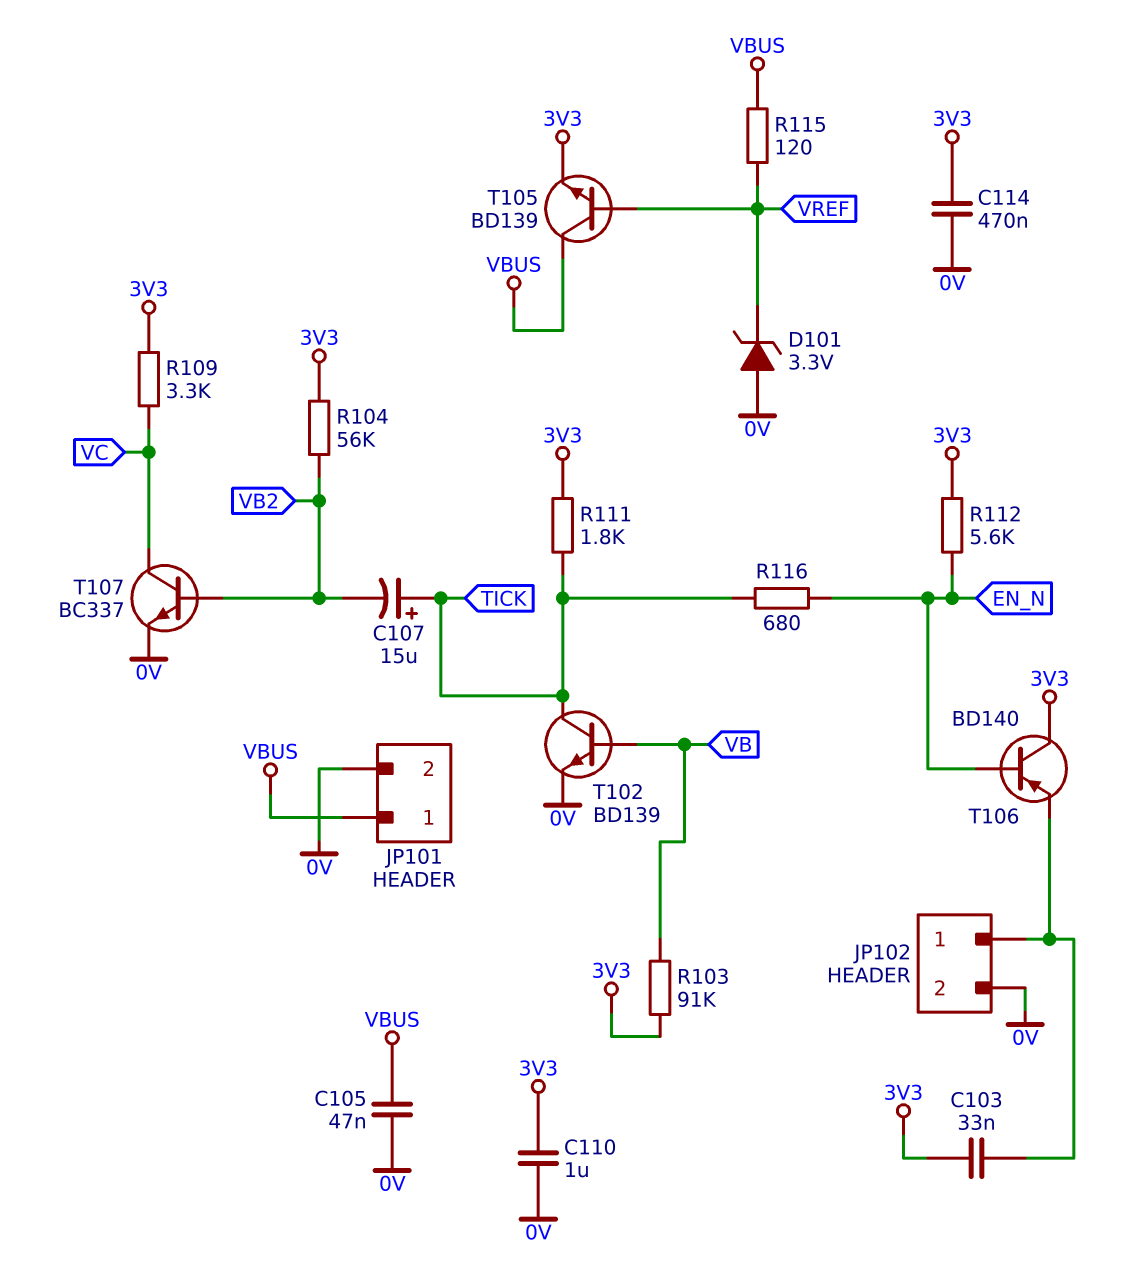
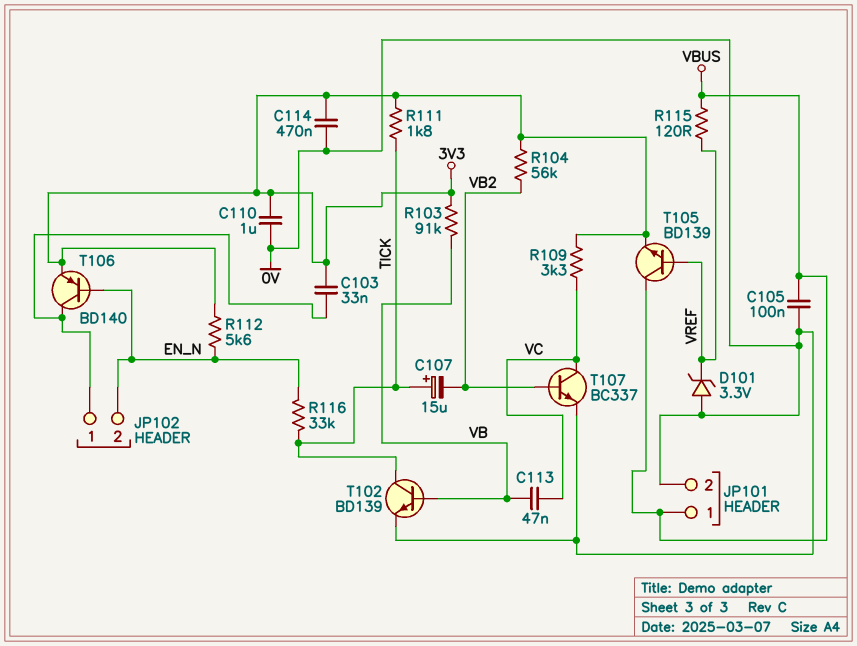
C105: 47nF (0V, VBUS) -> 100nF (0V, VBUS)
C113: none -> 47nF (VB, VC)
JP102 pin 2: 0V -> EN_N
R116: 680 (EN_N, TICK) -> 33k (EN_N, TICK)
T106: PNP BD140 (B EN_N, C 3V3, E JP102/1) -> PNP BD140 (B EN_N, C JP102/1, E 3V3)

